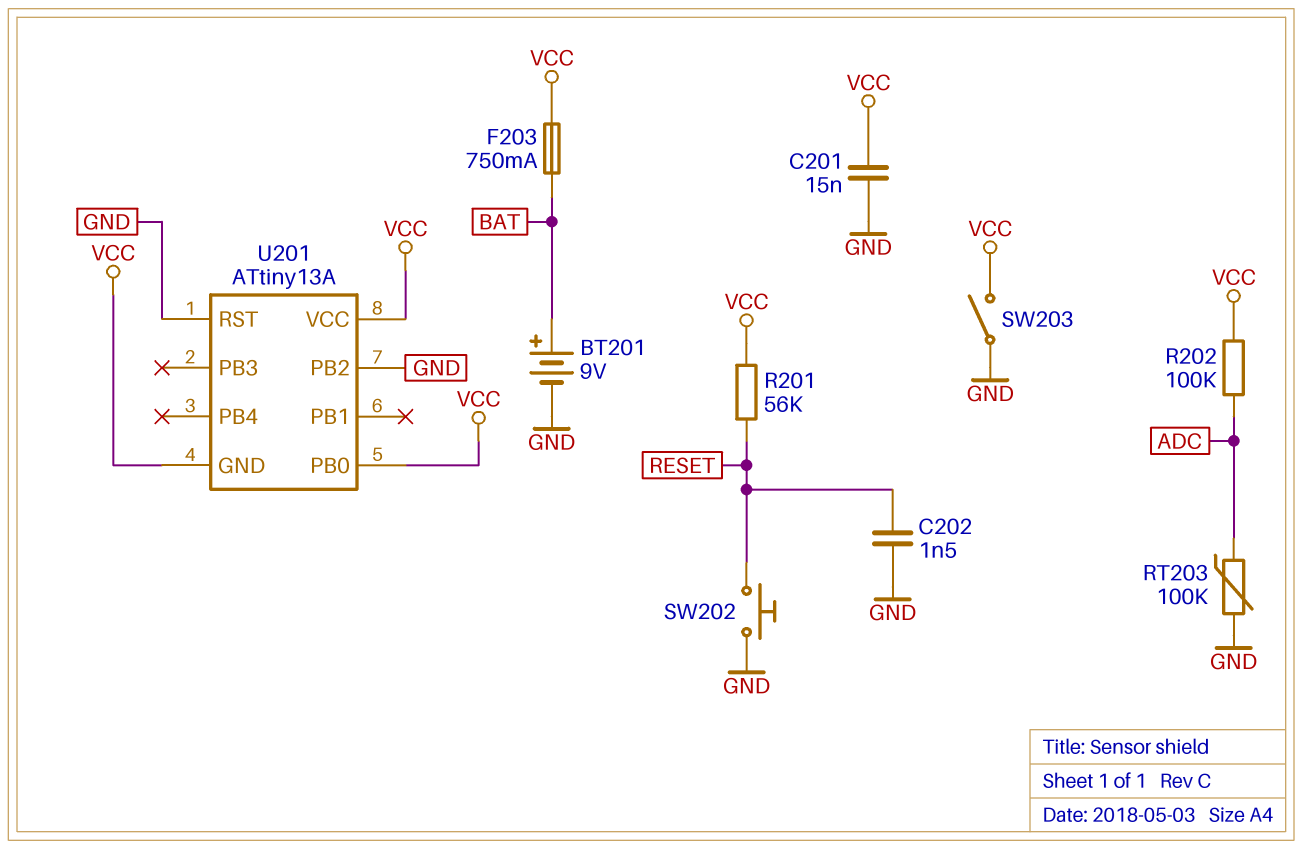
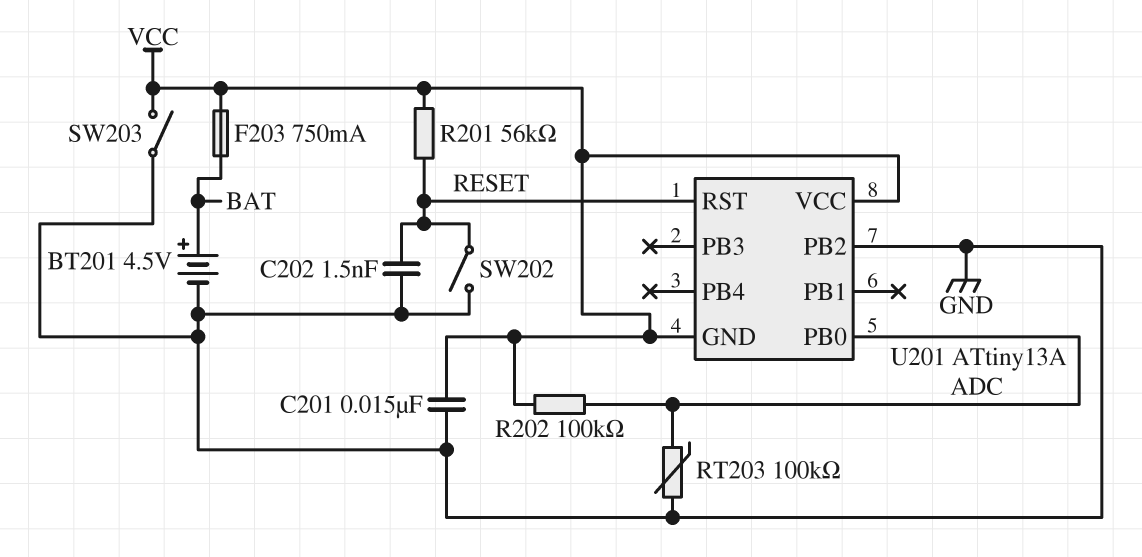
BT201: 9V (plus BAT, minus GND) -> 4.5V (plus BAT, minus GND)
SW202: button (GND, RESET) -> switch (GND, RESET)
U201 pin PB0: VCC -> ADC
U201 pin RST: GND -> RESET

